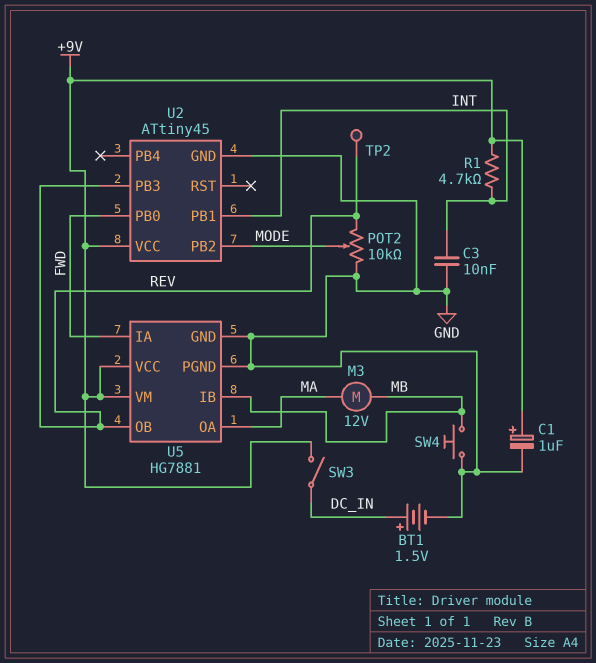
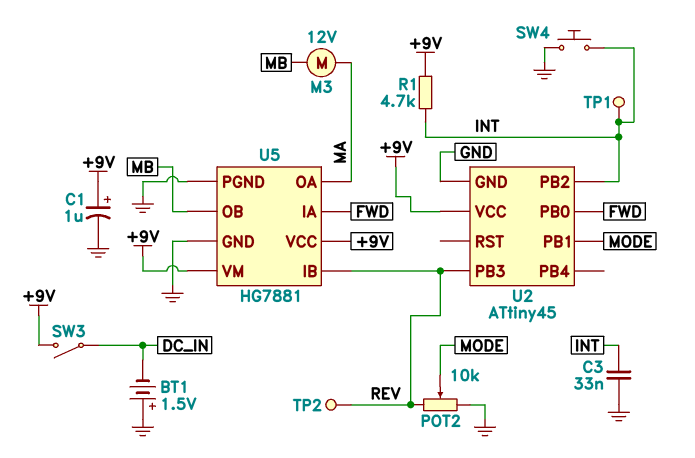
BT1: 1.5V (plus DC_IN, minus GND) -> 1.5V (plus GND, minus DC_IN)
C3: 10nF (GND, INT) -> 33nF (GND, INT)
SW4: button (GND, MB) -> button (GND, INT)
TP1: none -> test point (INT)
U2 pin PB1: INT -> MODE
U2 pin PB2: MODE -> INT
U5 pin IB: MB -> REV
U5 pin OB: REV -> MB

